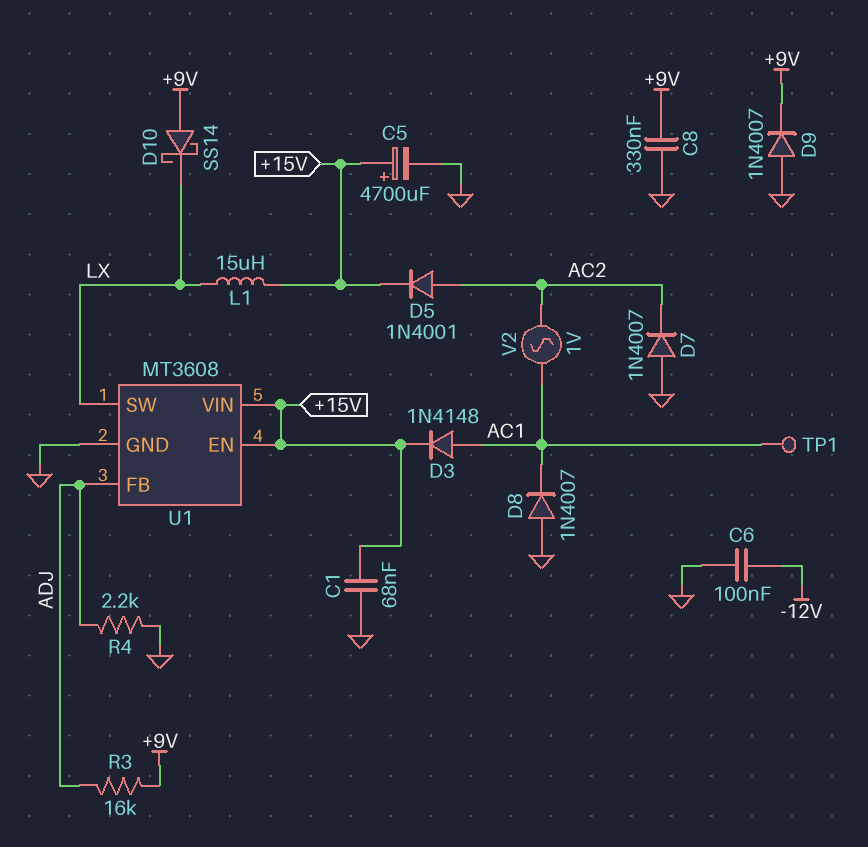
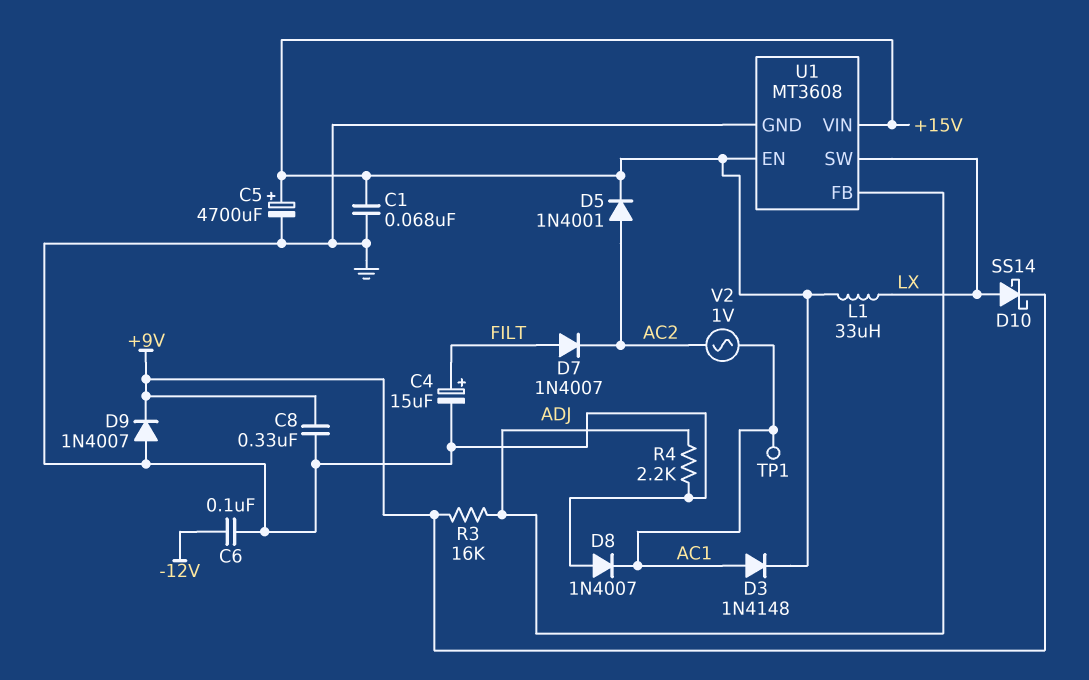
C4: none -> 15uF (plus FILT, minus GND)
D7: diode 1N4007 (A GND, K AC2) -> diode 1N4007 (A FILT, K AC2)
D10: schottky SS14 (A +9V, K LX) -> schottky SS14 (A LX, K +9V)
L1: 15uH (+15V, LX) -> 33uH (+15V, LX)

